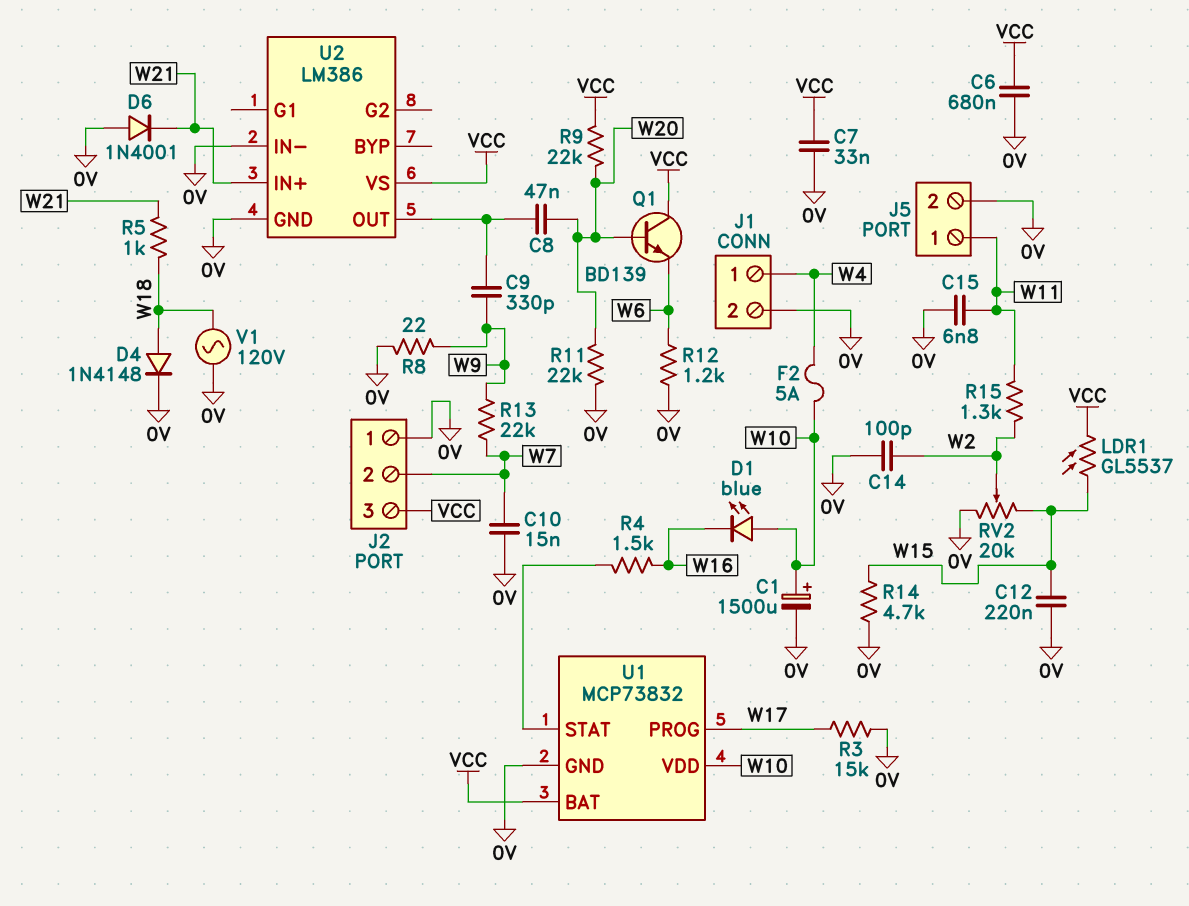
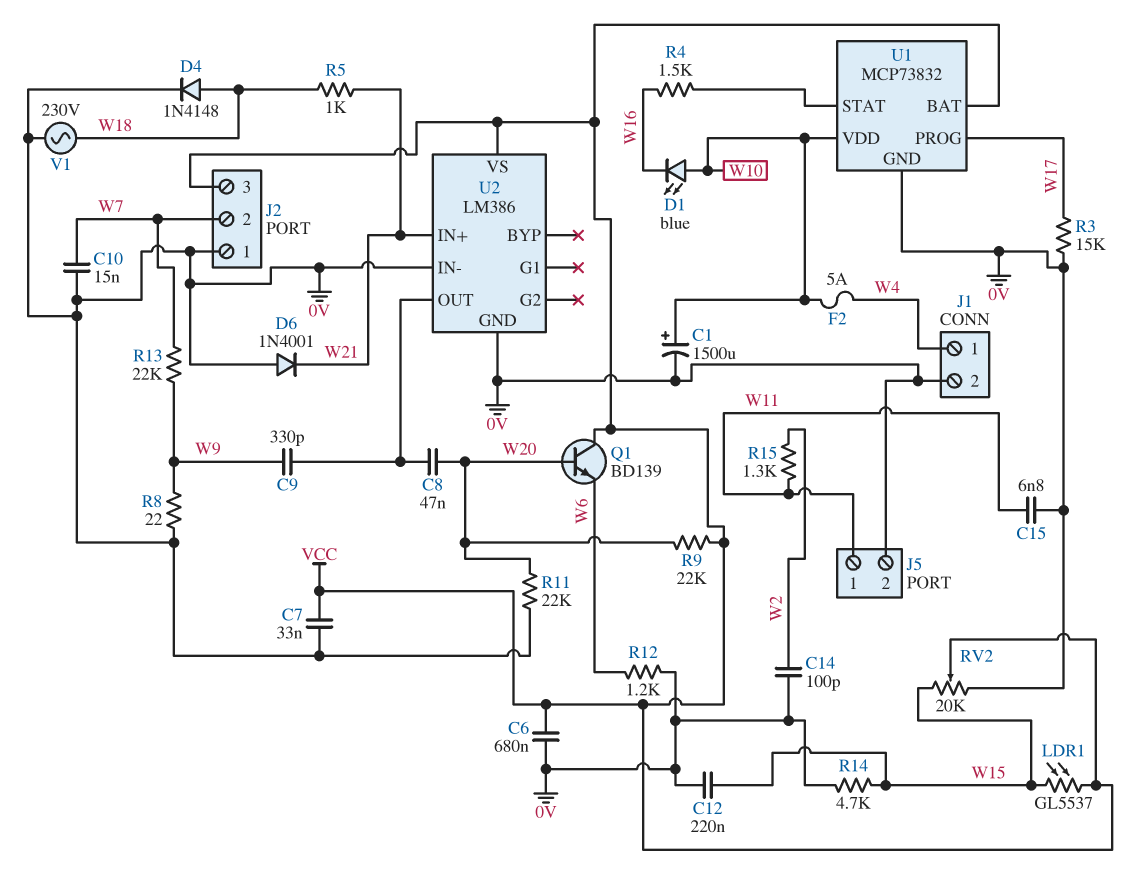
RV2: 20k (0V, W15, wiper W2) -> 20k (0V, W15, wiper VCC)
V1: AC 120V (0V, W18) -> AC 230V (0V, W18)

